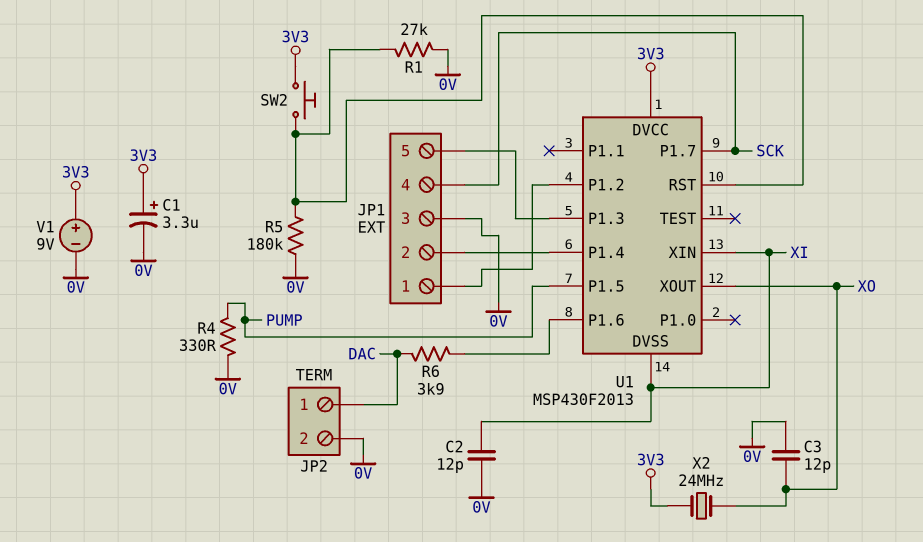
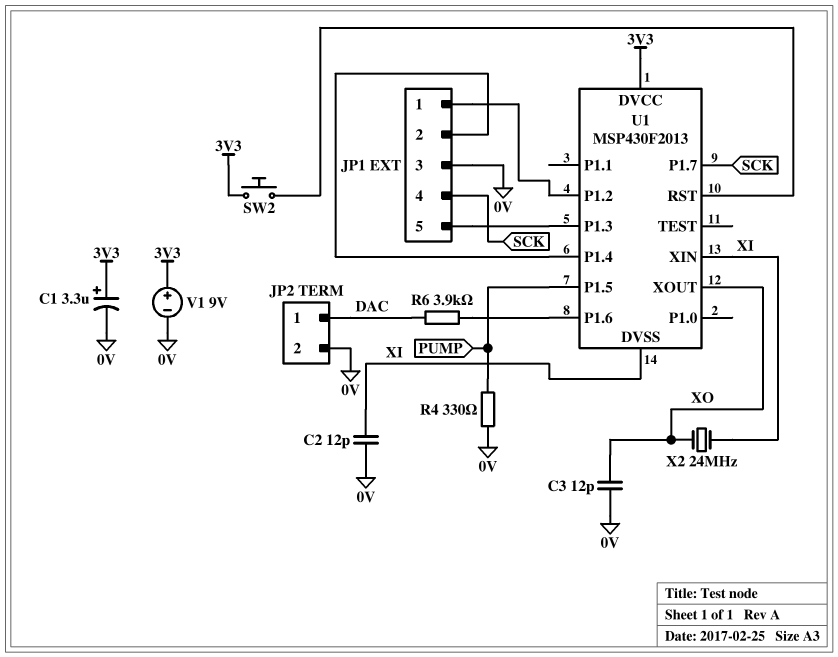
R1: 27k (0V, U1/RST) -> none
R5: 180k (0V, U1/RST) -> none
X2: 24MHz (3V3, XO) -> 24MHz (XI, XO)

